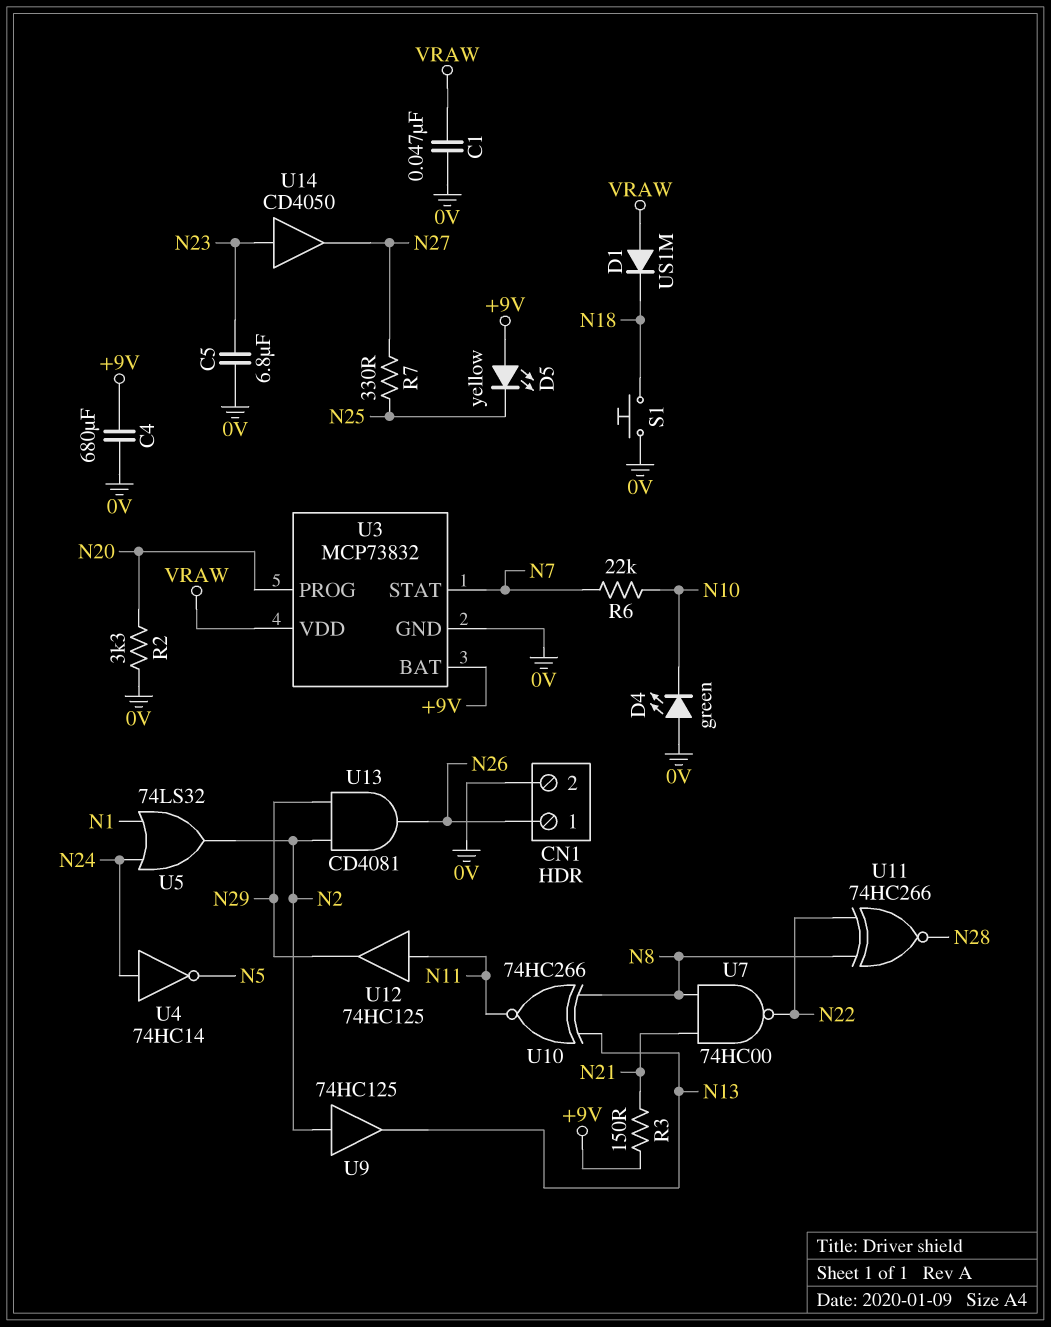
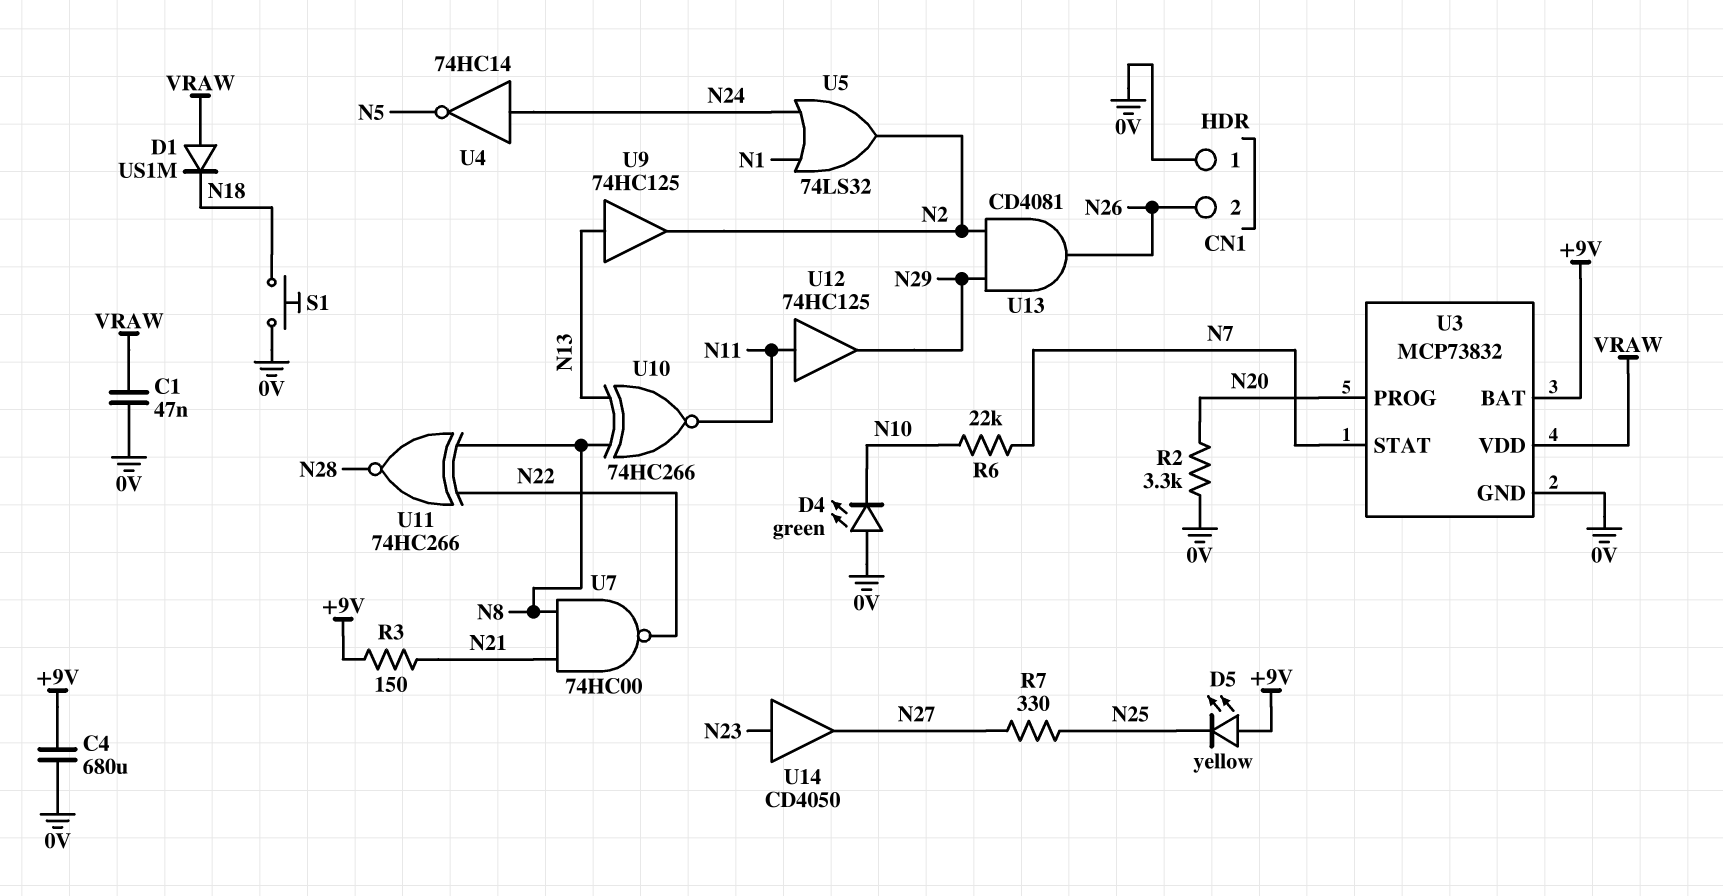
C5: 6.8uF (0V, N23) -> none
CN1 pin 1: N26 -> 0V
CN1 pin 2: 0V -> N26
U9: buffer 74HC125 (in N2, out N13) -> buffer 74HC125 (in N13, out N2)

